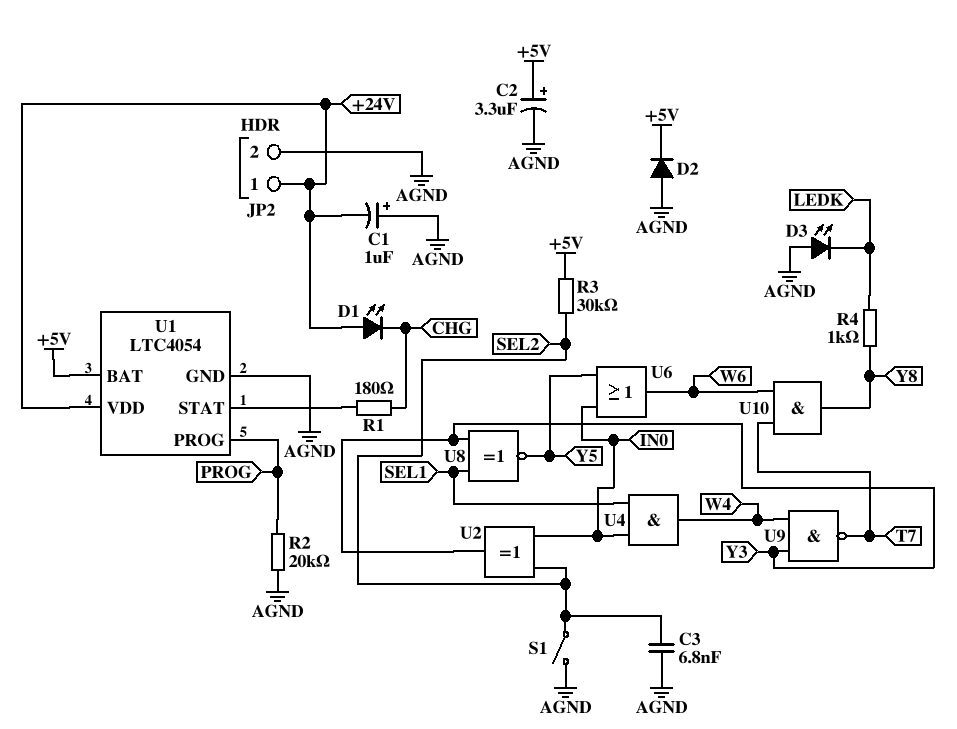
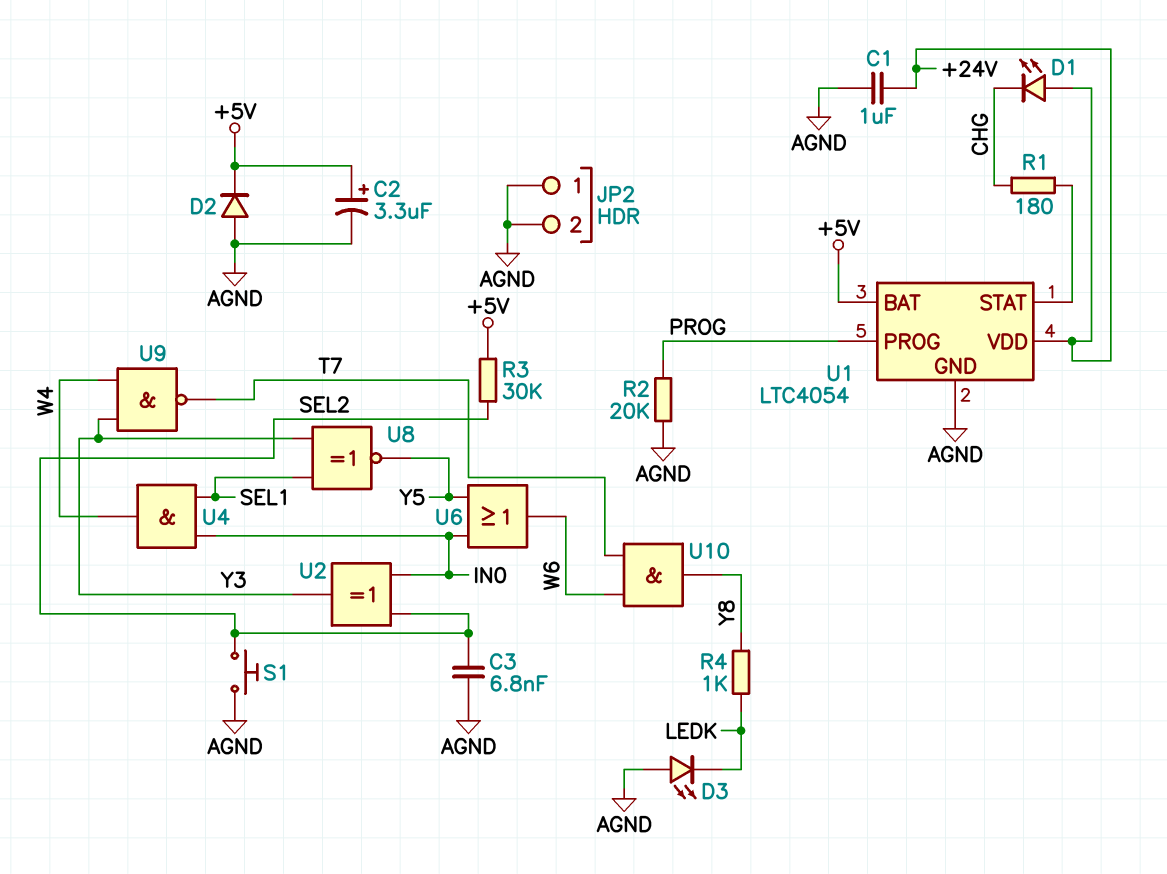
C1: 1uF (plus AGND, minus +24V) -> 1uF (+24V, AGND)
JP2 pin 1: +24V -> AGND
S1: switch (AGND, SEL2) -> button (AGND, SEL2)

